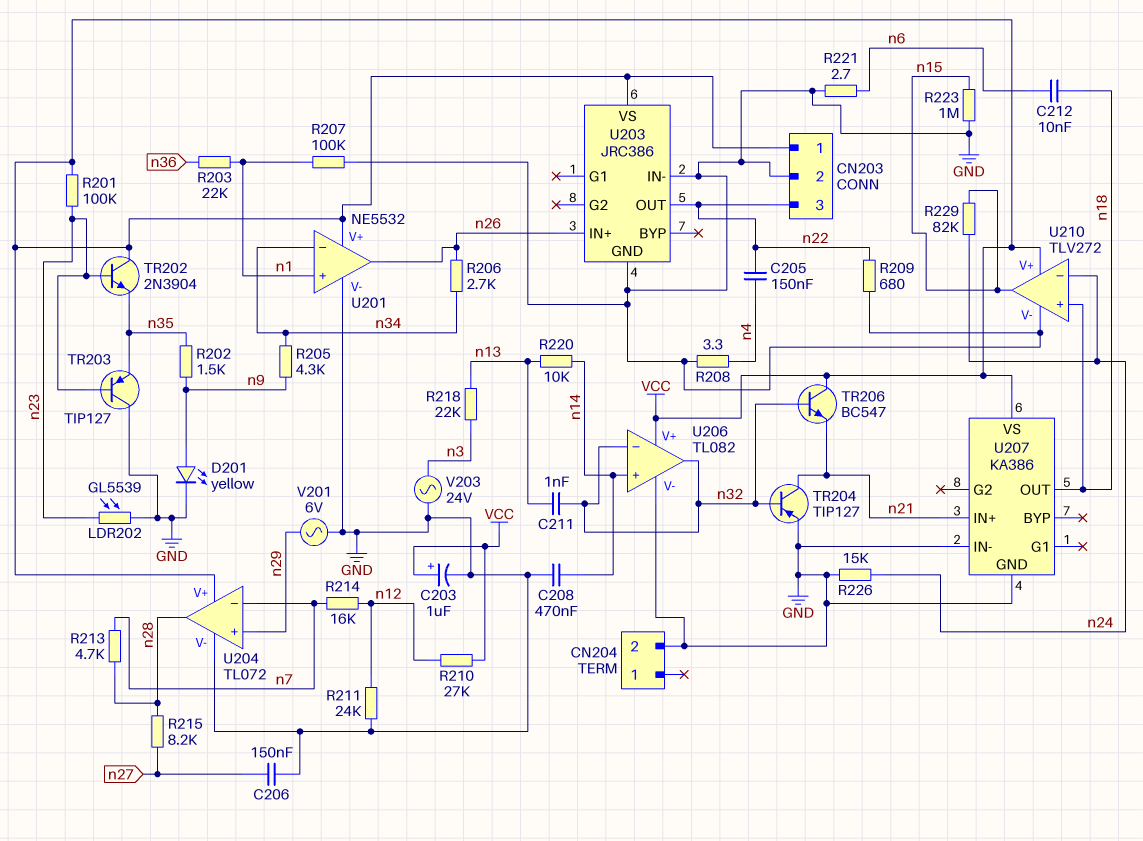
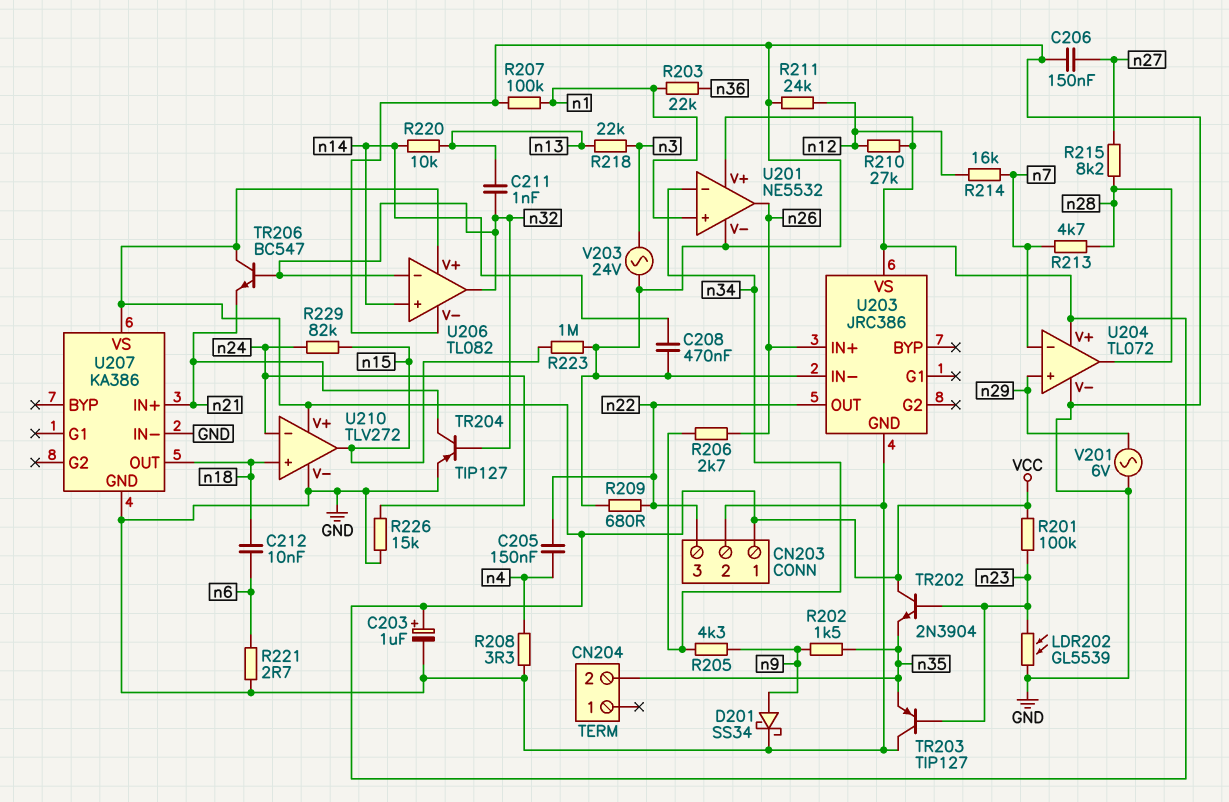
CN204 pin 2: GND -> n35
D201: LED yellow (A n9, K GND) -> schottky SS34 (A n9, K GND)

